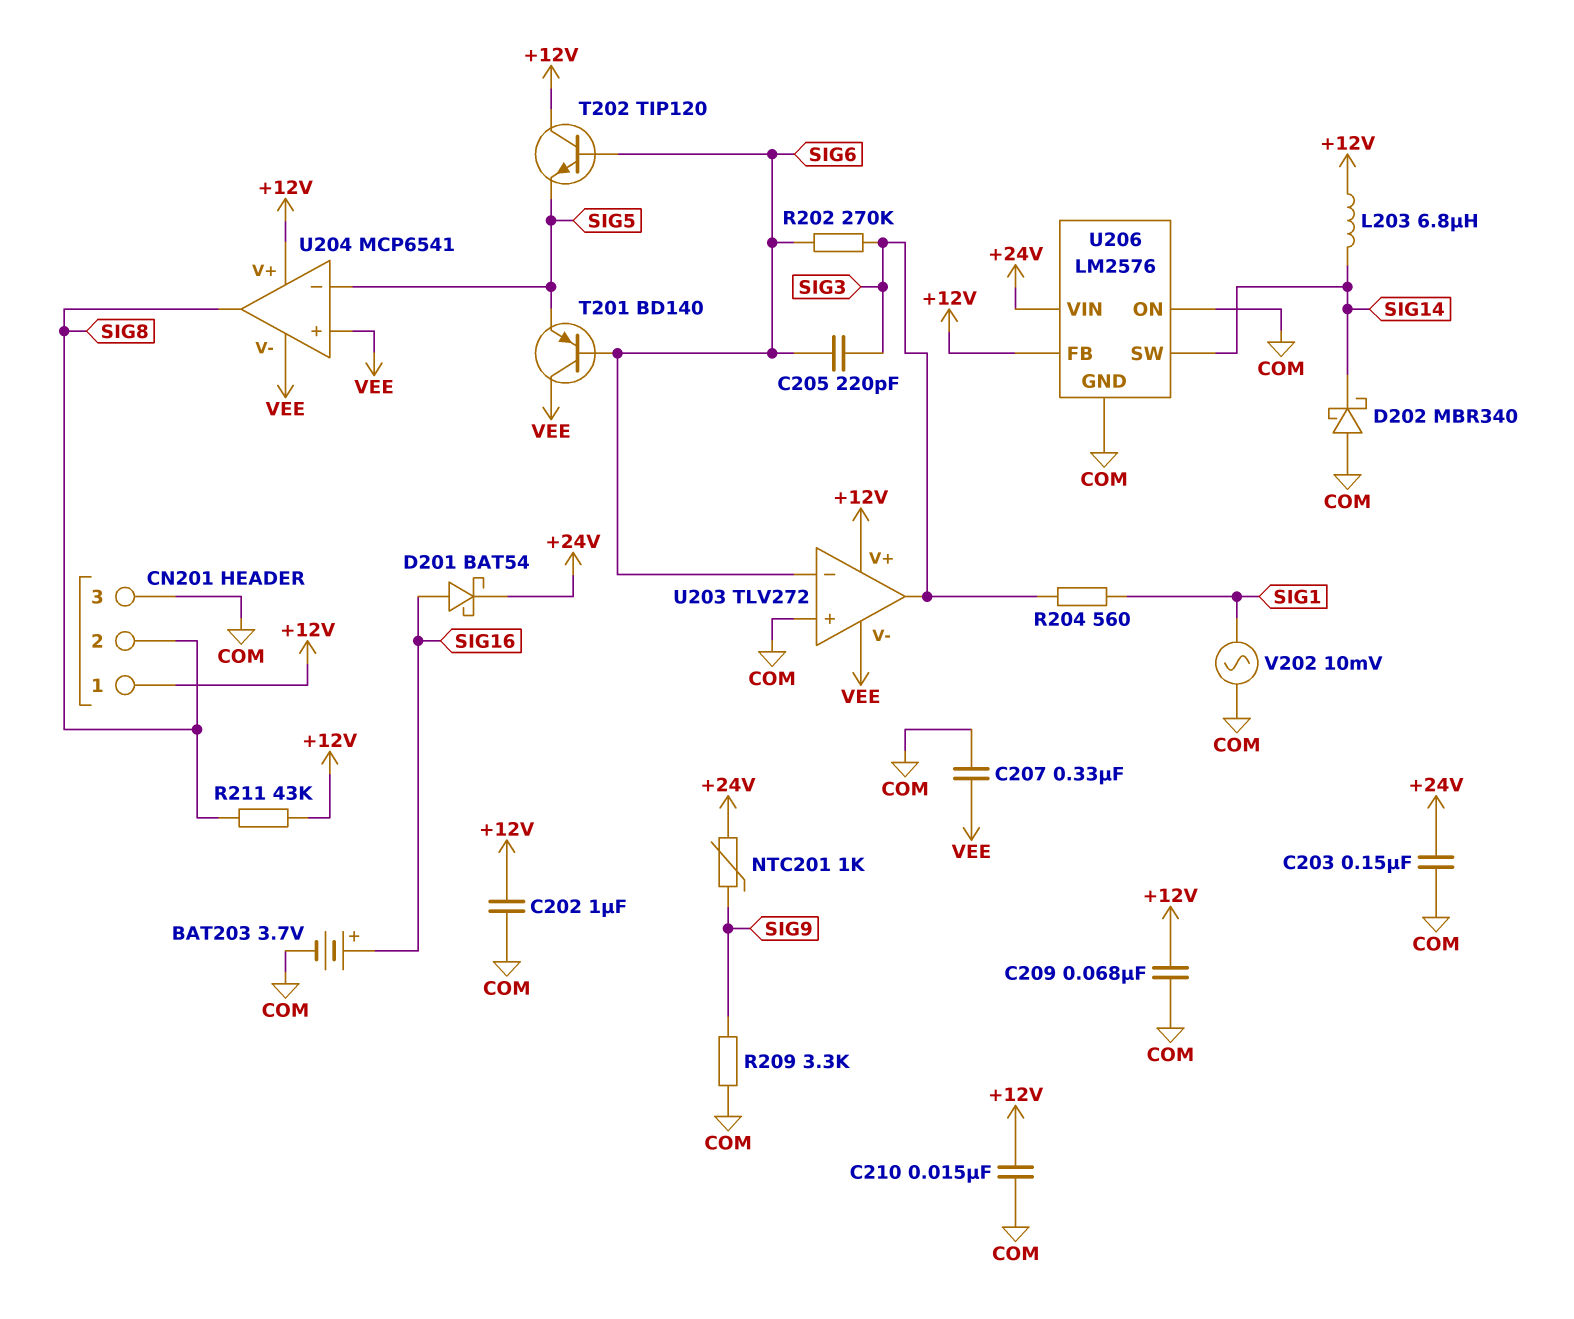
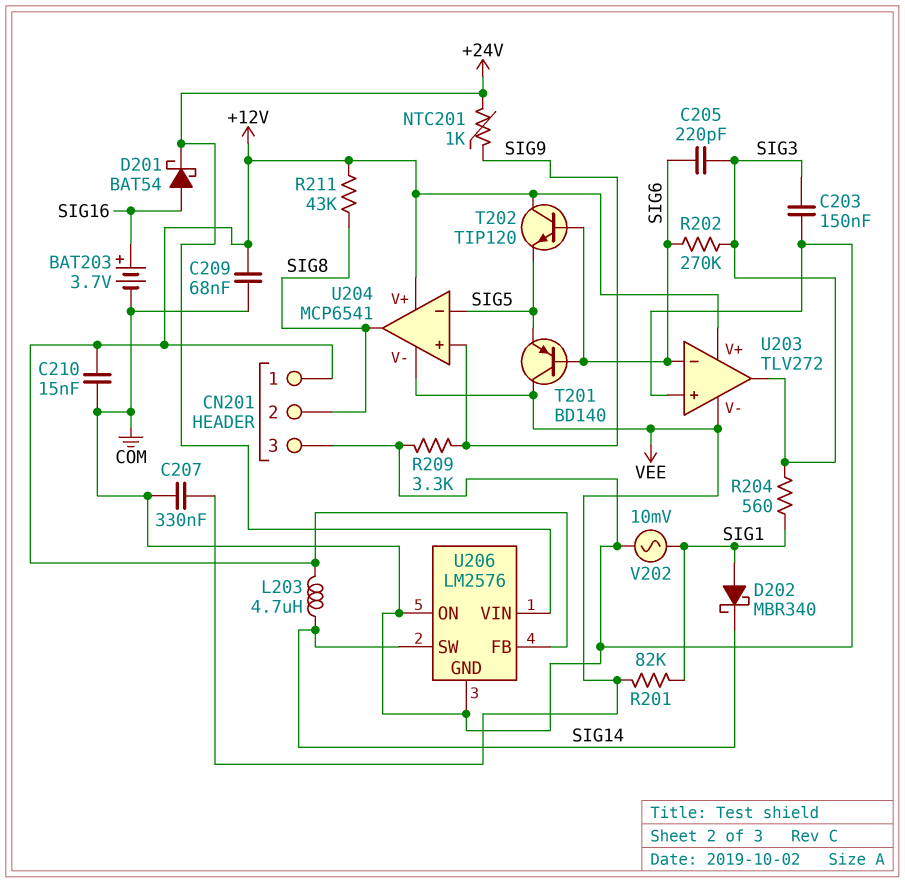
C202: 1uF (+12V, COM) -> none
C203: 150nF (+24V, COM) -> 150nF (COM, SIG3)
D202: schottky MBR340 (A COM, K SIG14) -> schottky MBR340 (A SIG1, K SIG14)
L203: 6.8uH (+12V, SIG14) -> 4.7uH (+12V, SIG14)
R201: none -> 82k (SIG1, VEE)
U204 pin in+: VEE -> SIG9

